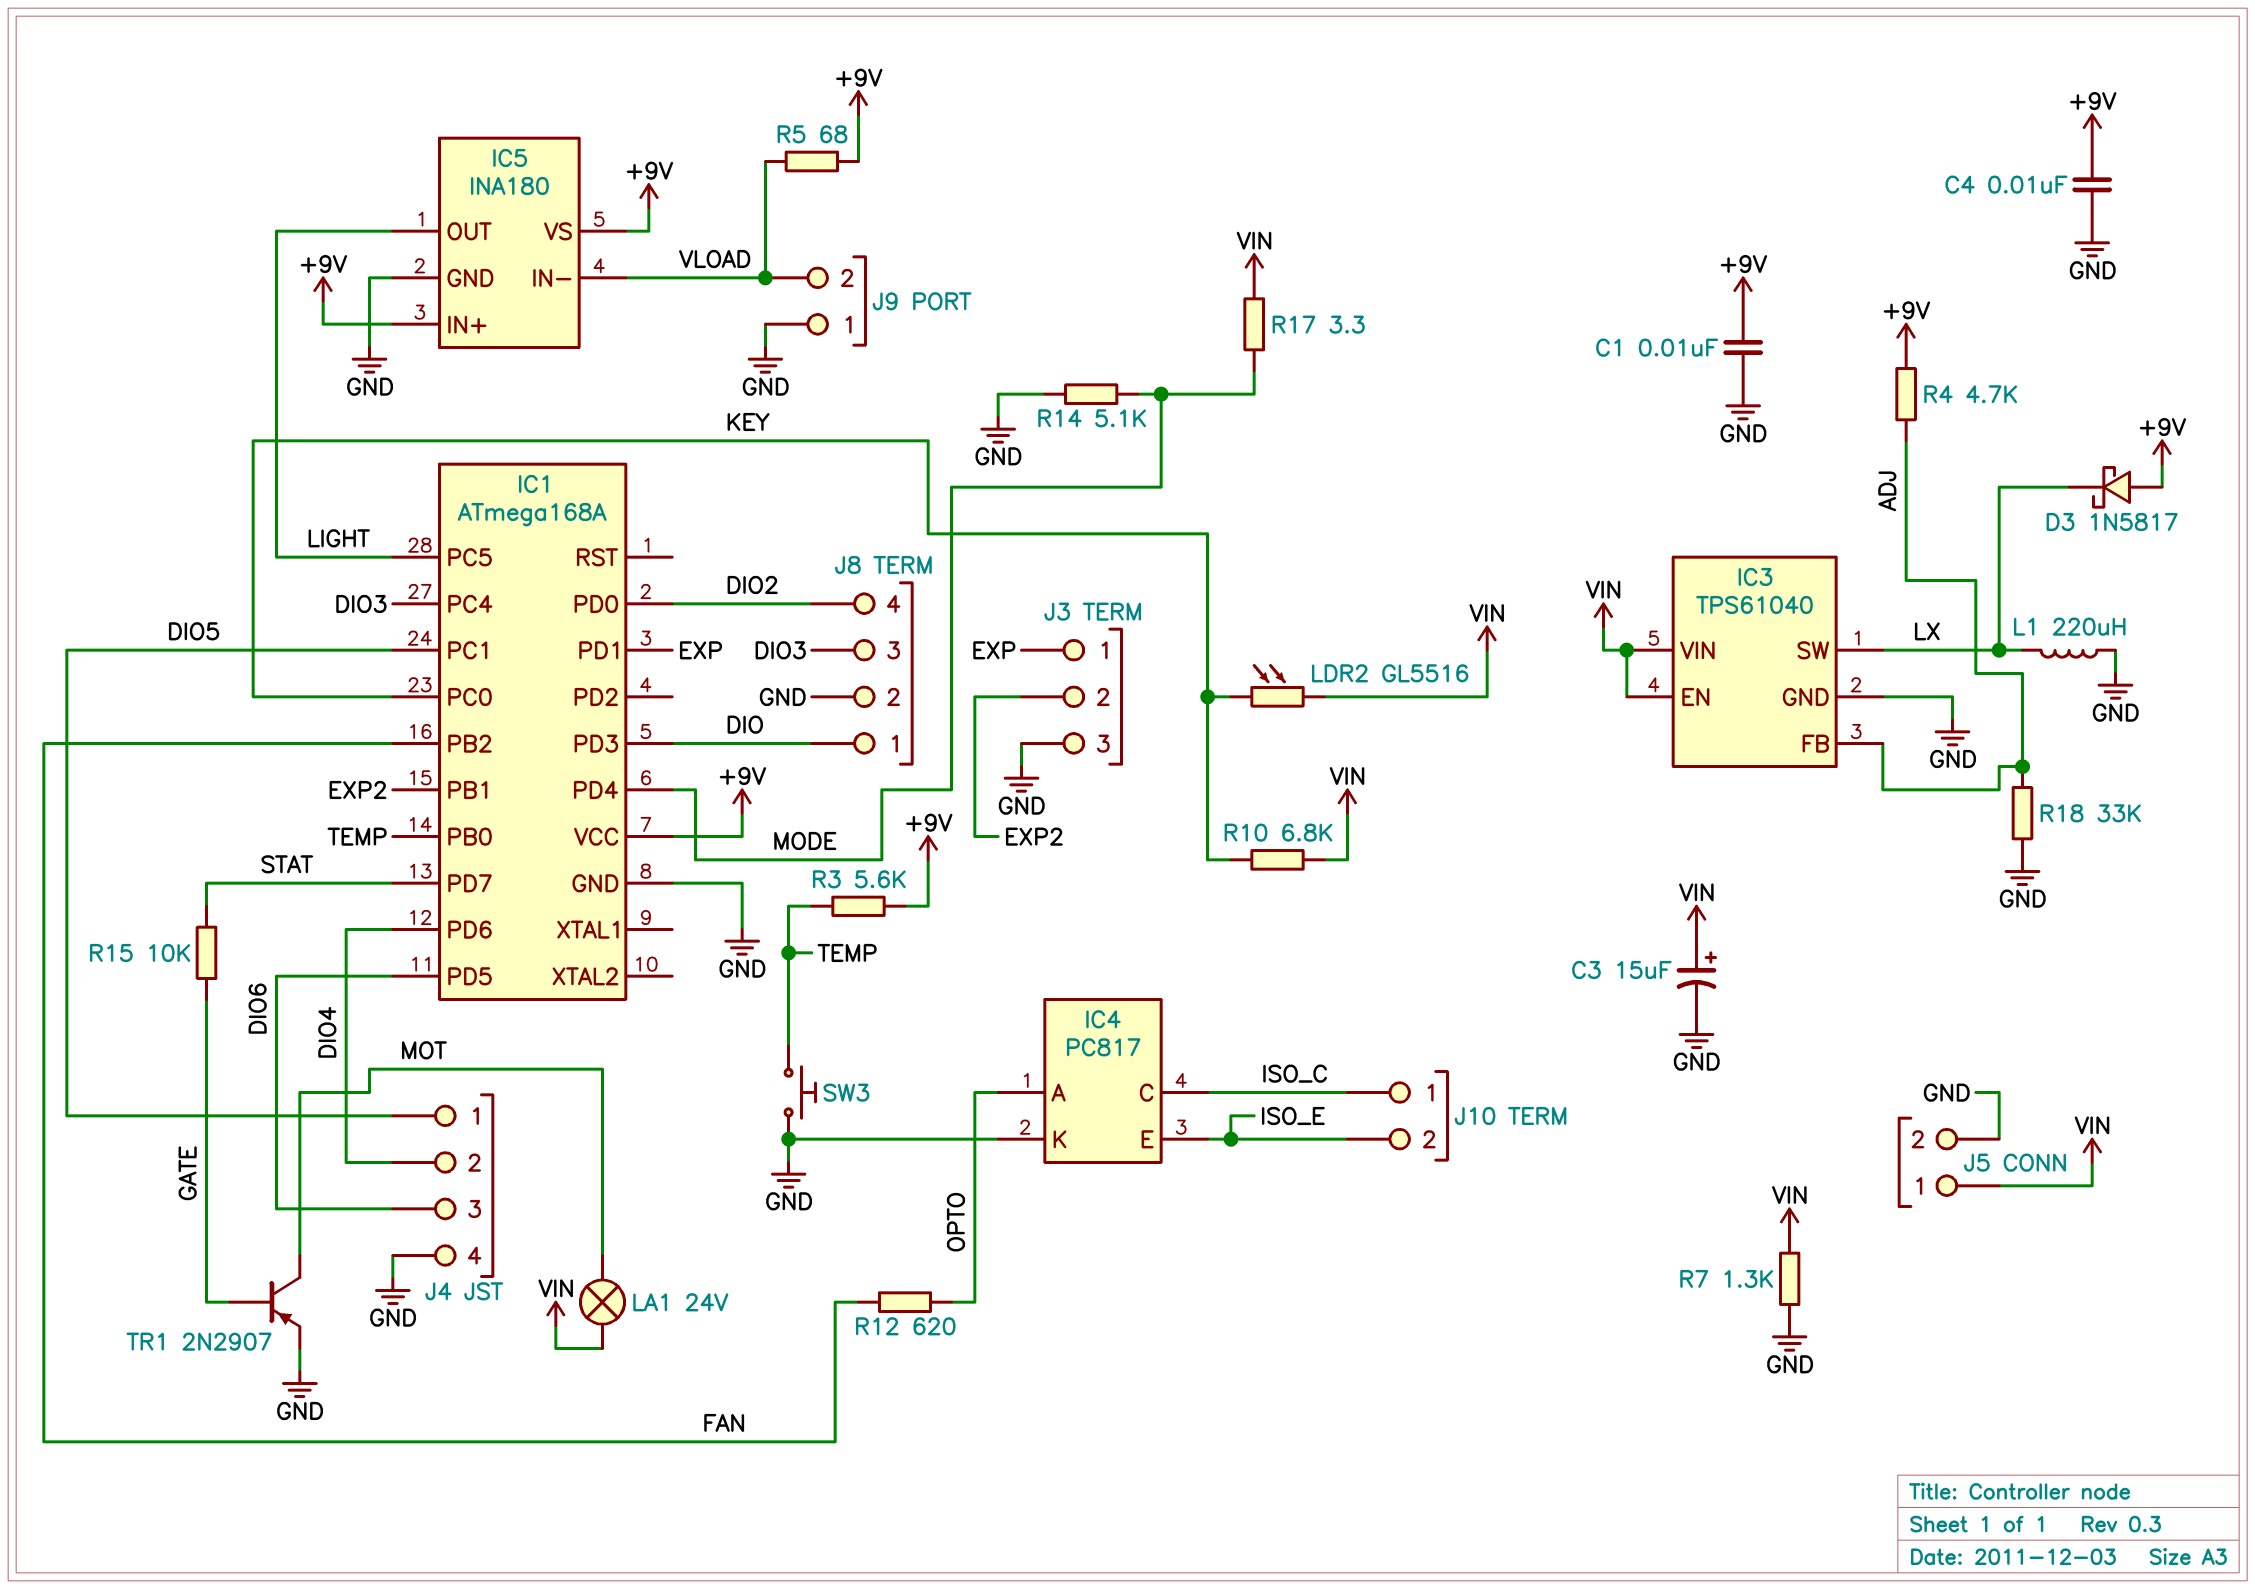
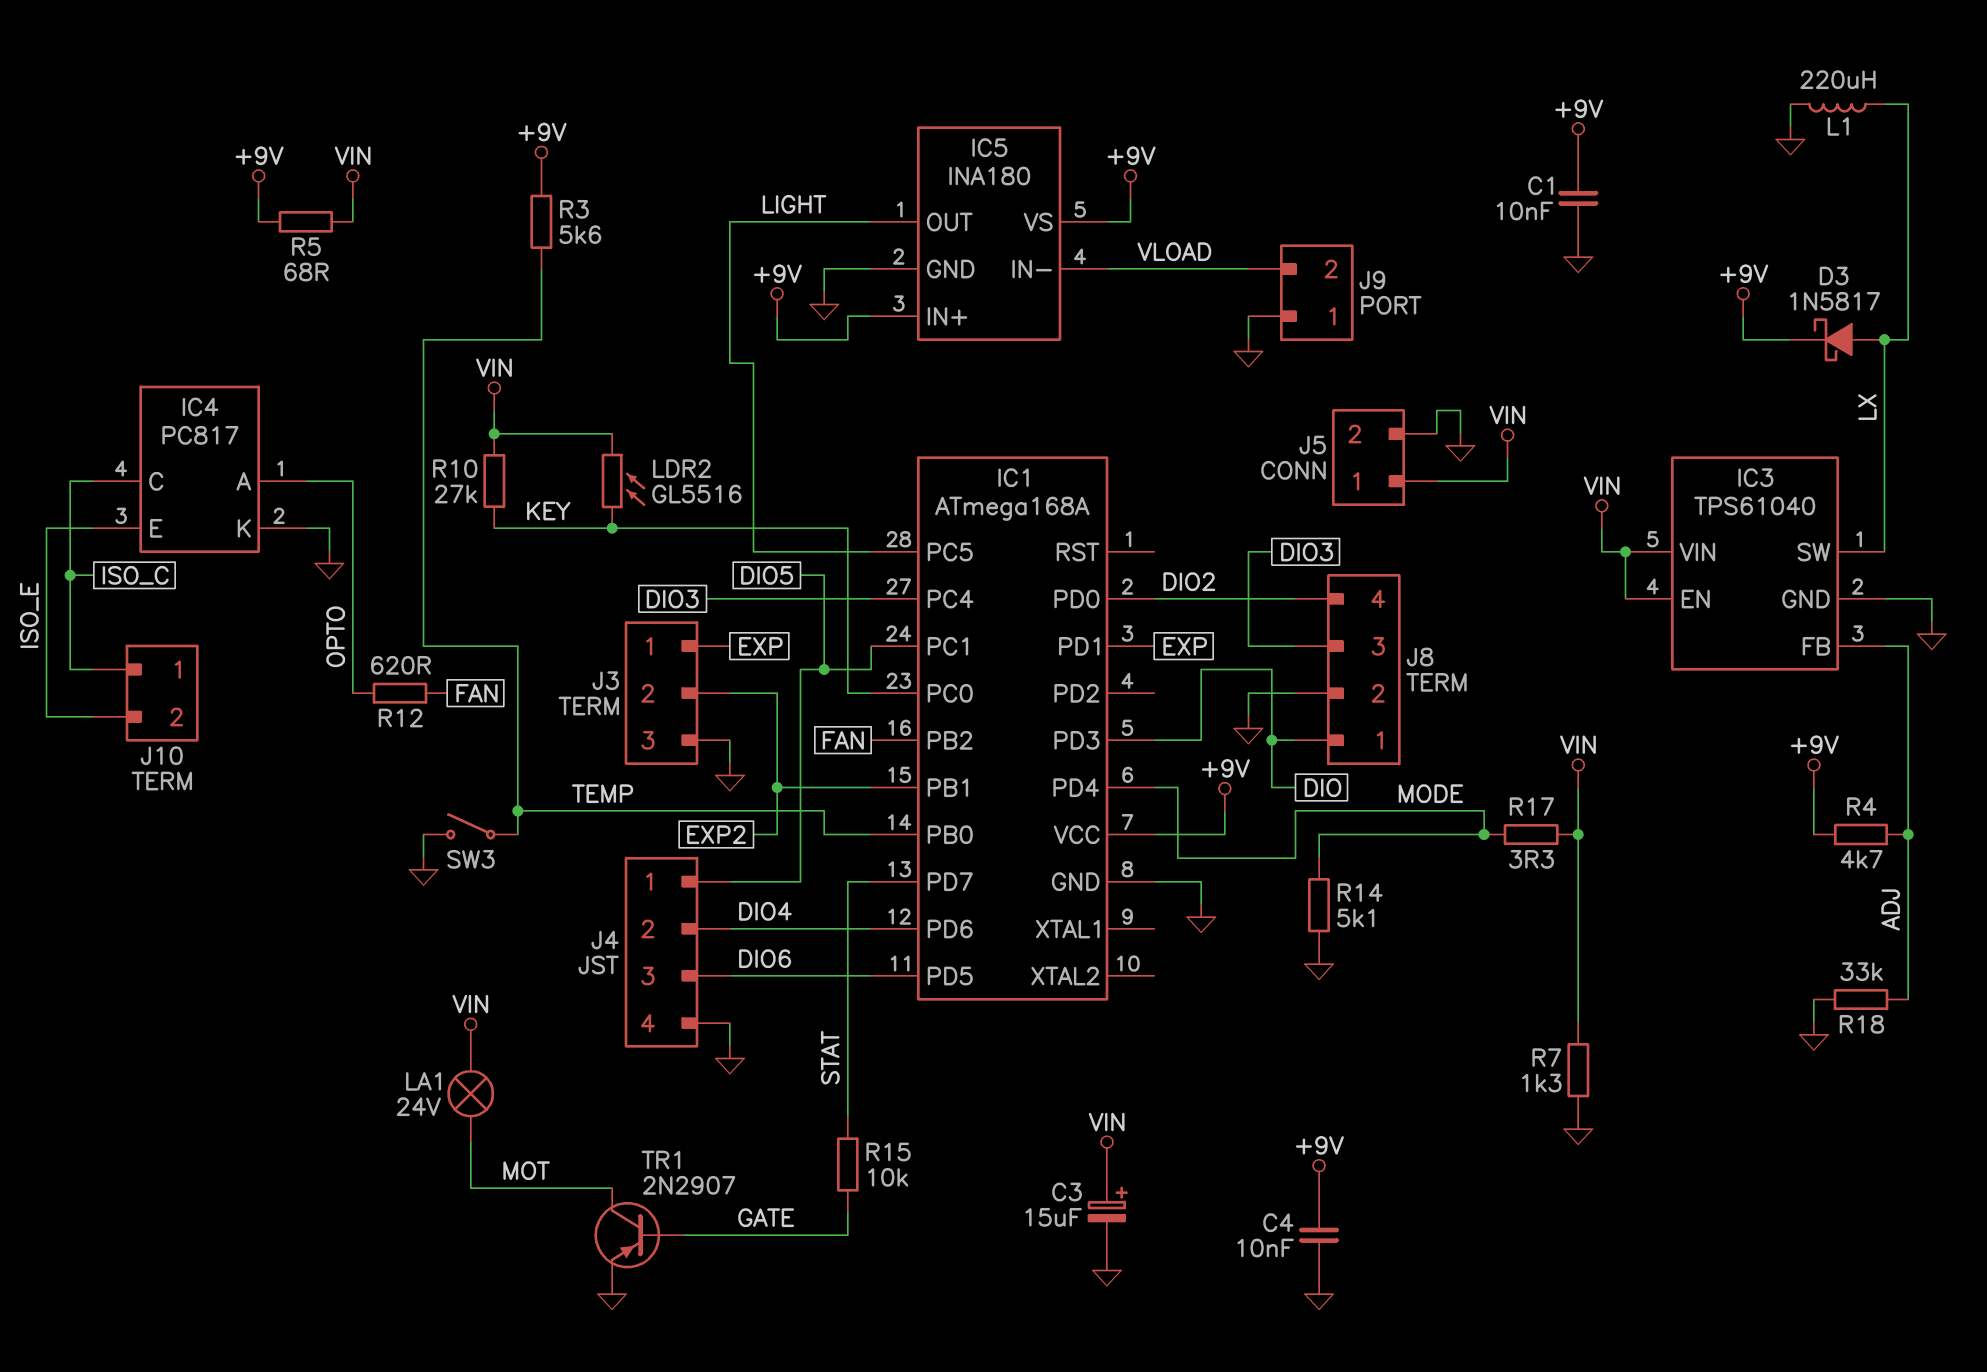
D3: schottky 1N5817 (A +9V, K LX) -> schottky 1N5817 (A LX, K +9V)
R5: 68 (+9V, VLOAD) -> 68 (+9V, VIN)
R10: 6.8k (KEY, VIN) -> 27k (KEY, VIN)
SW3: button (GND, TEMP) -> switch (GND, TEMP)

